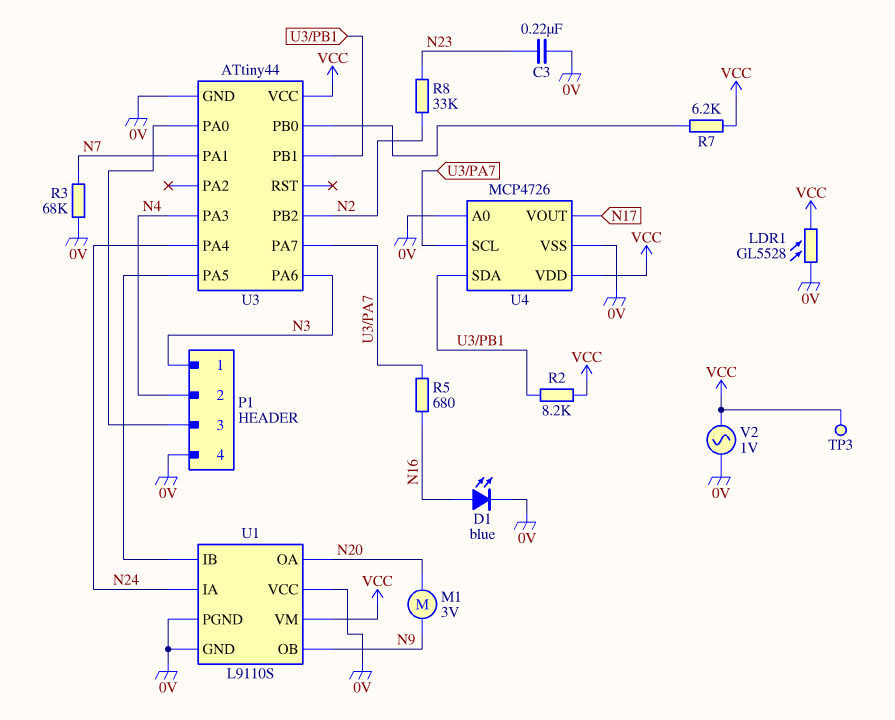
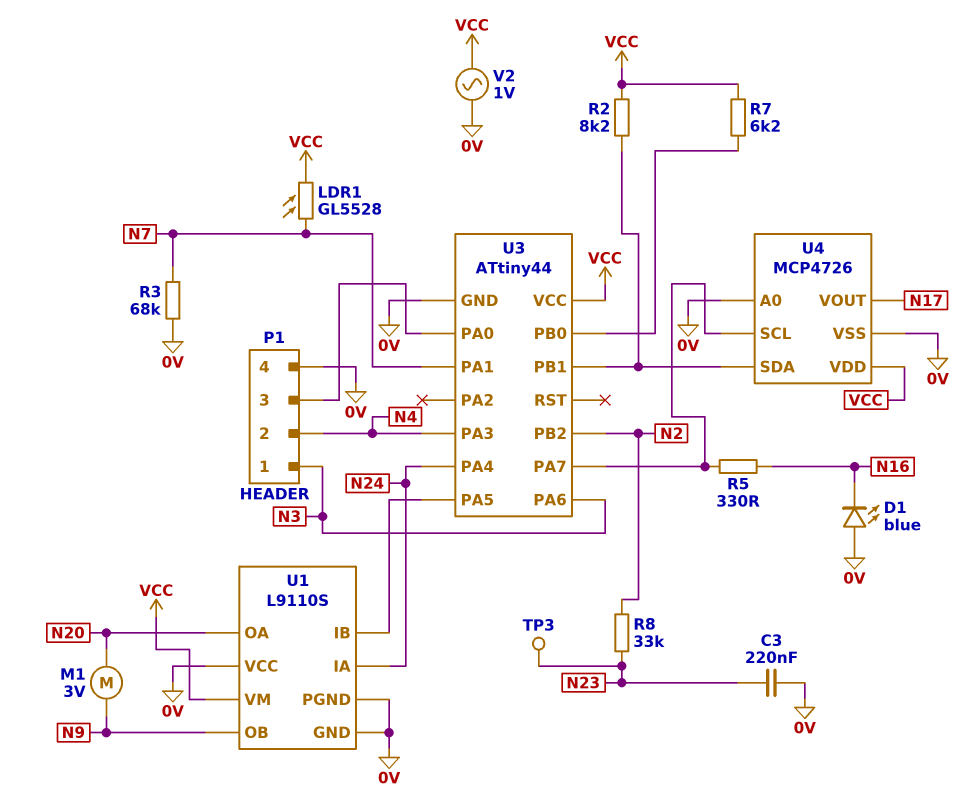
D1: LED blue (A N16, K 0V) -> LED blue (A 0V, K N16)
LDR1: GL5528 (0V, VCC) -> GL5528 (N7, VCC)
R5: 680 (N16, U3/PA7) -> 330 (N16, U3/PA7)
TP3: test point (VCC) -> test point (N23)

